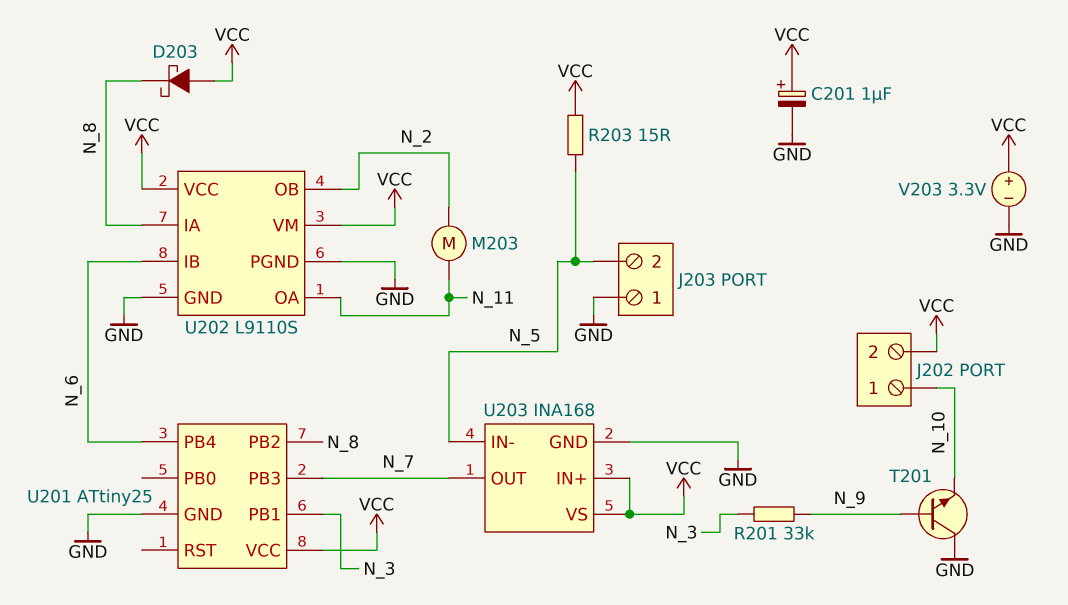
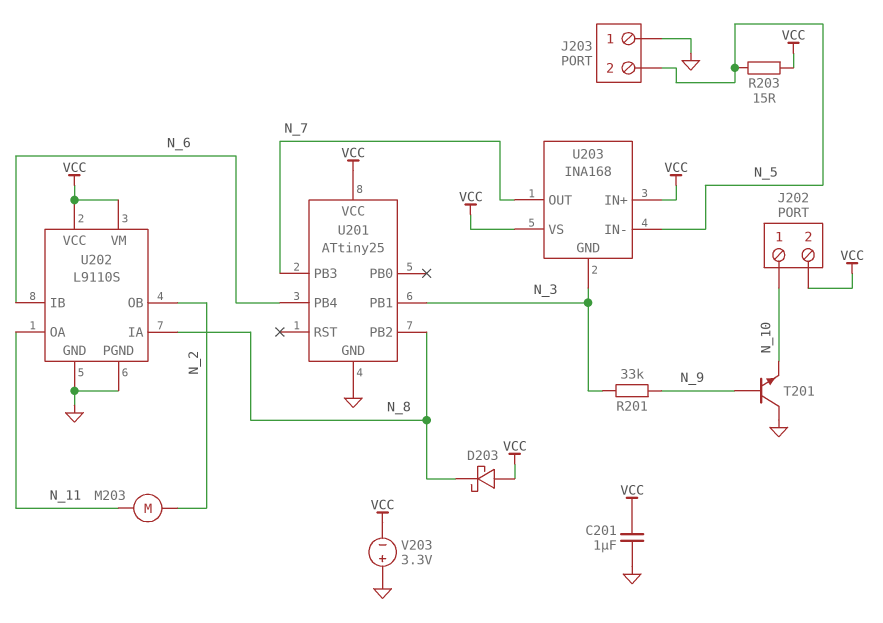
C201: 1uF (plus VCC, minus GND) -> 1uF (GND, VCC)
U203 pin GND: GND -> N_3
V203: 3.3V (plus VCC, minus GND) -> 3.3V (plus GND, minus VCC)

